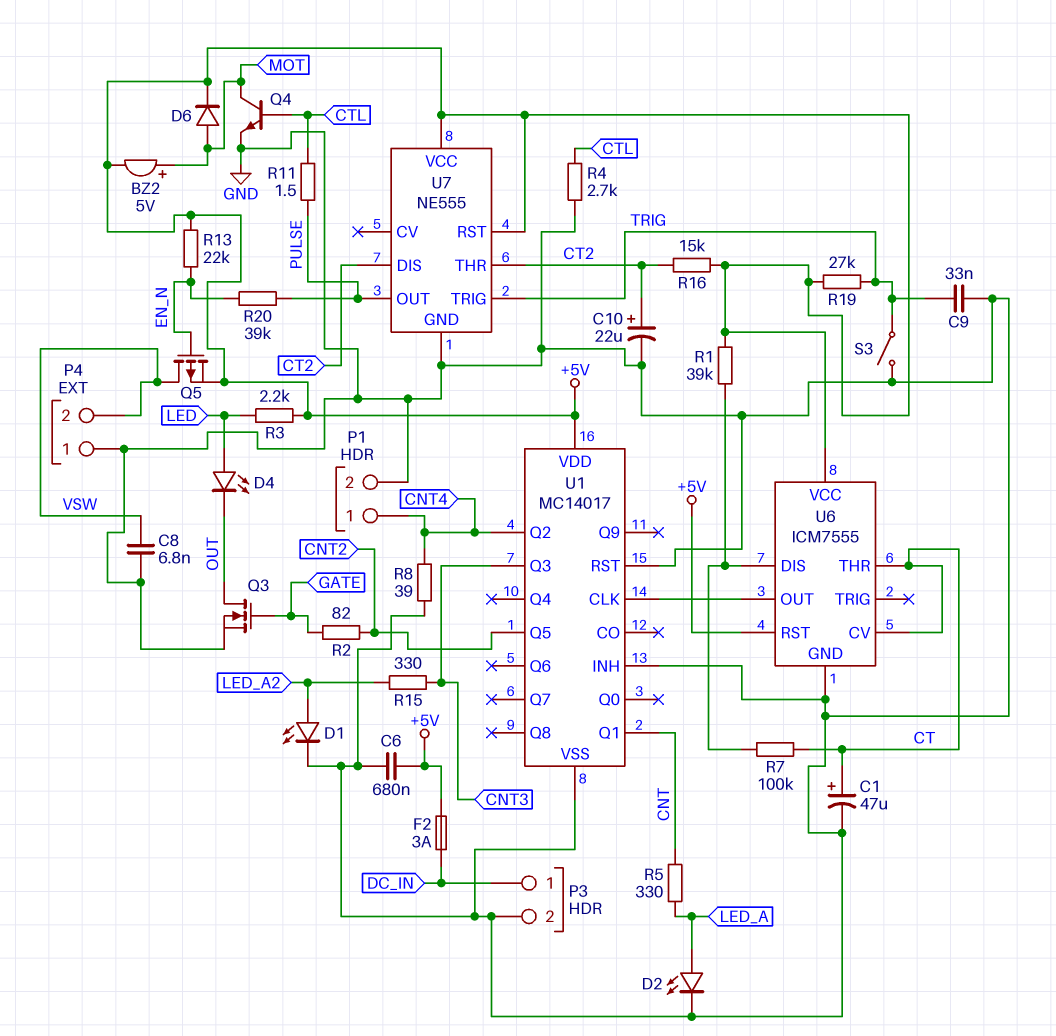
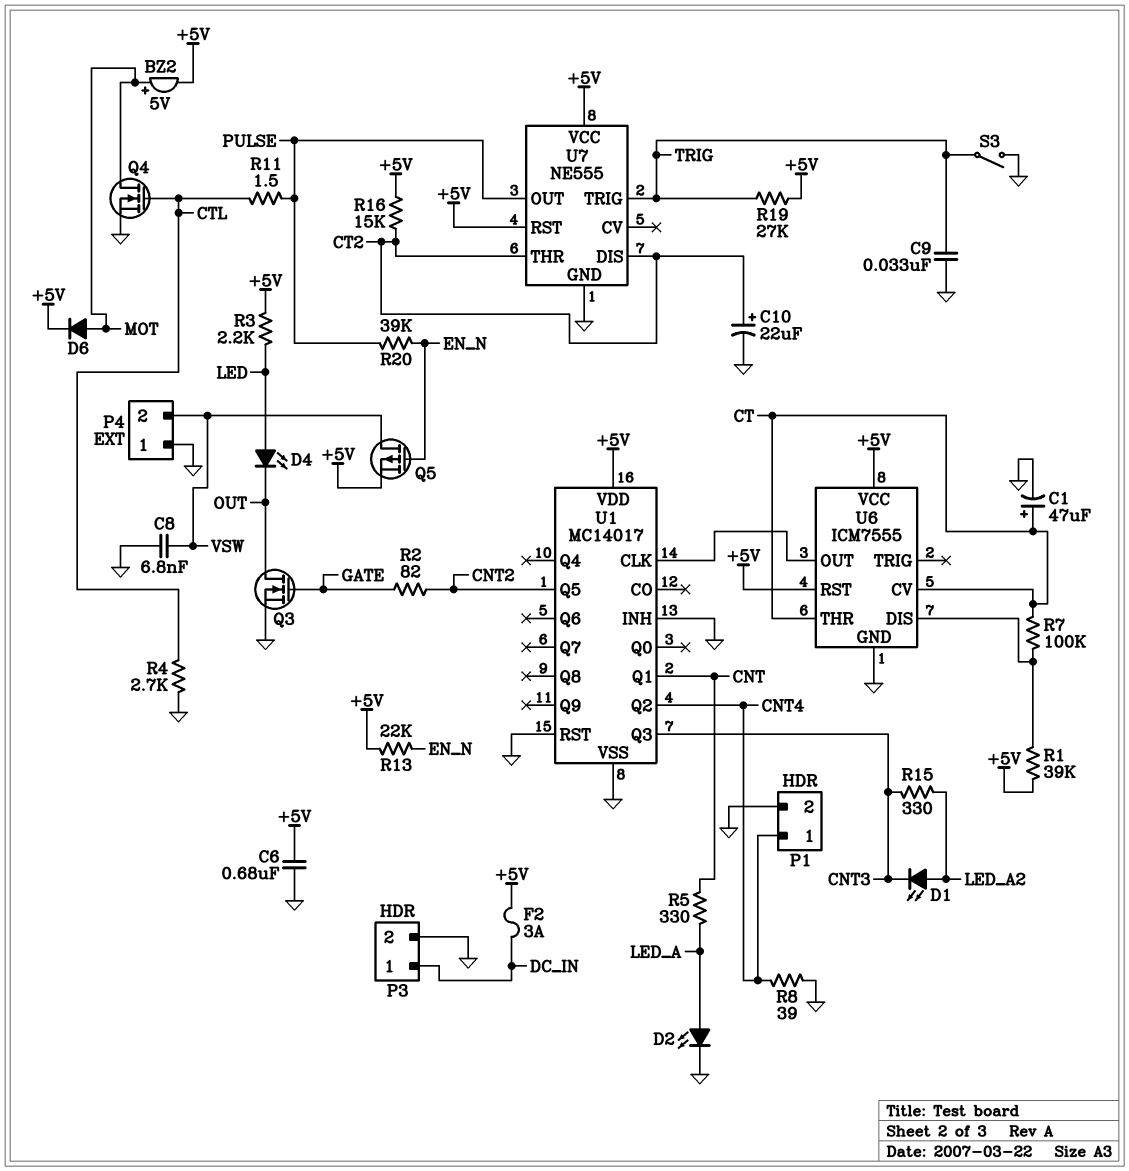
D1: LED (A LED_A2, K GND) -> LED (A LED_A2, K CNT3)
Q4: NPN (B CTL, C MOT, E GND) -> NMOS (G CTL, D MOT, S GND)

